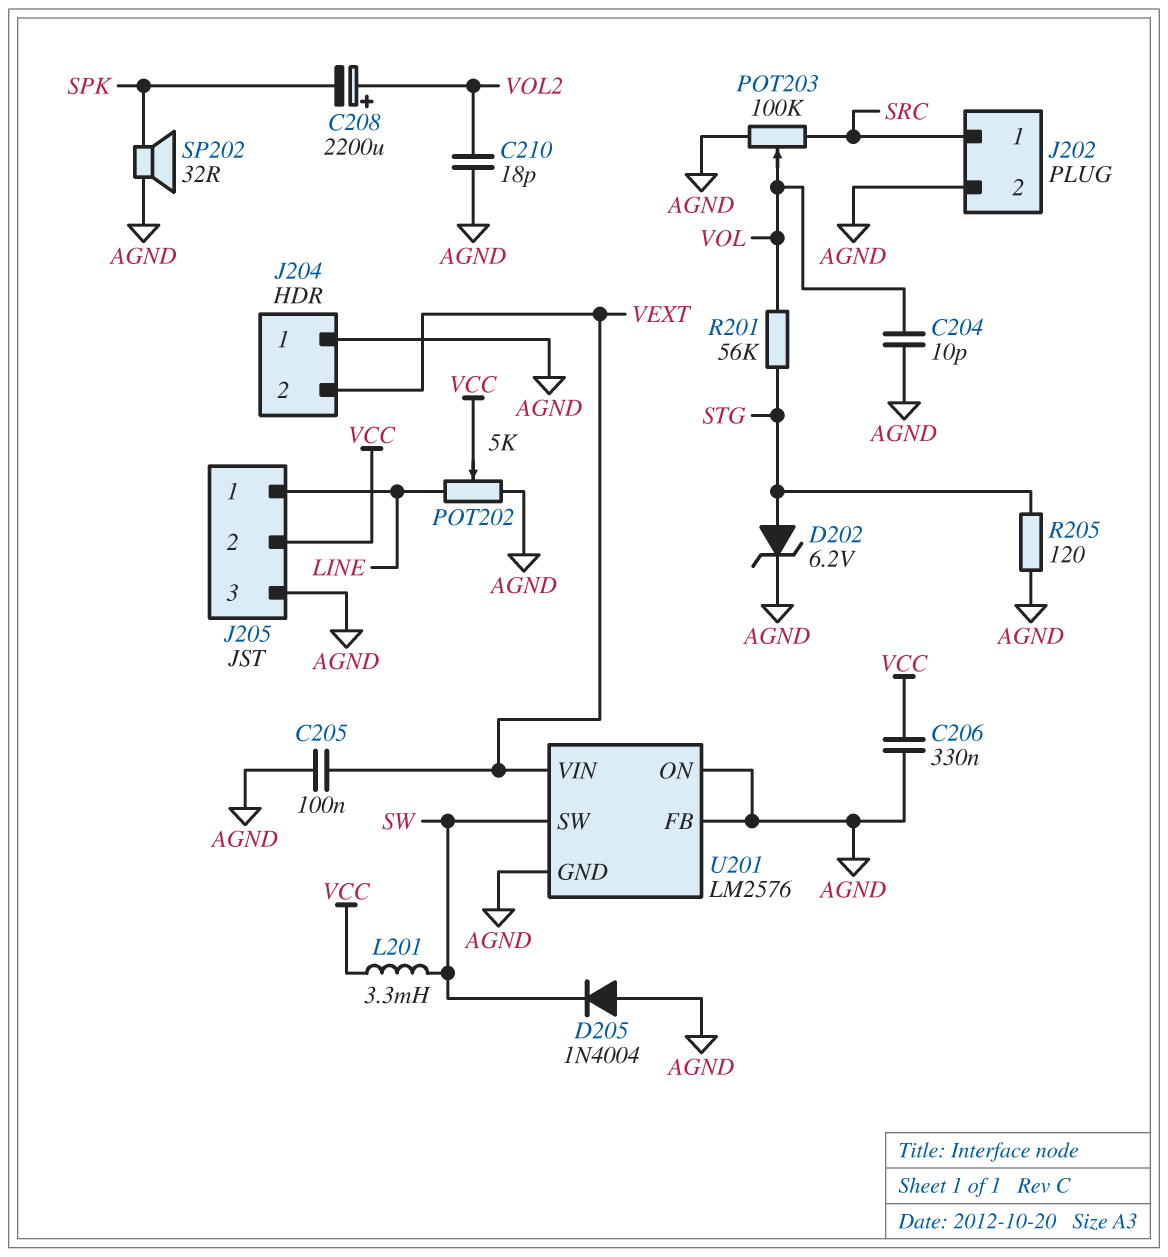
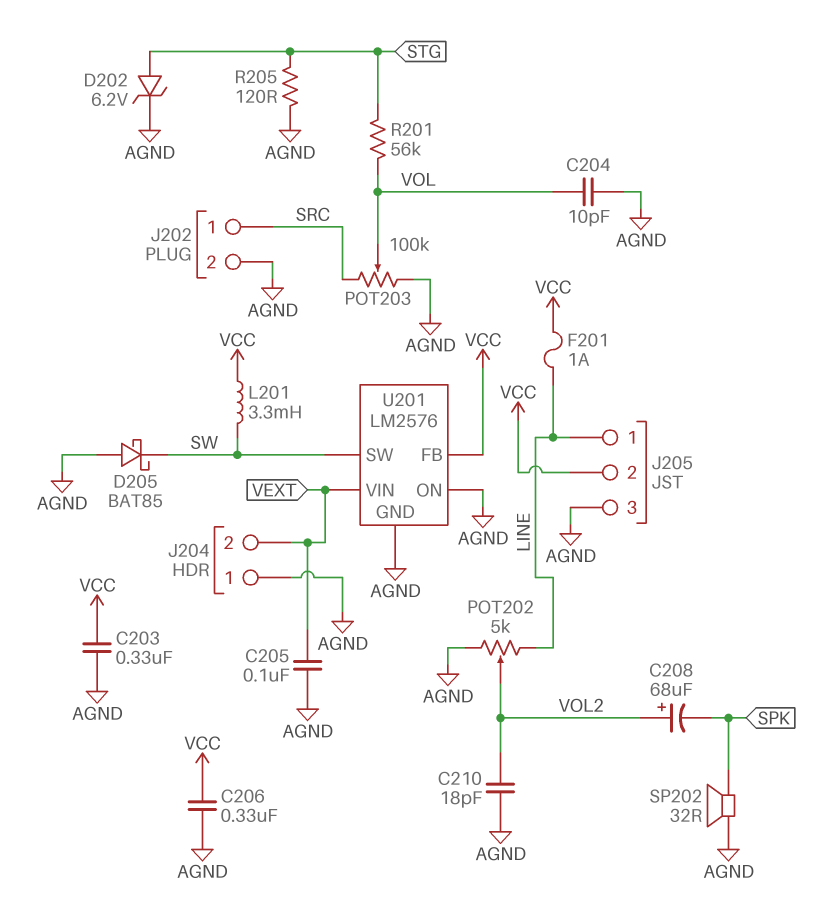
C203: none -> 330nF (AGND, VCC)
C208: 2200uF (plus VOL2, minus SPK) -> 68uF (plus VOL2, minus SPK)
D205: diode 1N4004 (A AGND, K SW) -> schottky BAT85 (A AGND, K SW)
F201: none -> 1A (LINE, VCC)
POT202: 5k (AGND, LINE, wiper VCC) -> 5k (AGND, LINE, wiper VOL2)
U201 pin FB: AGND -> VCC

